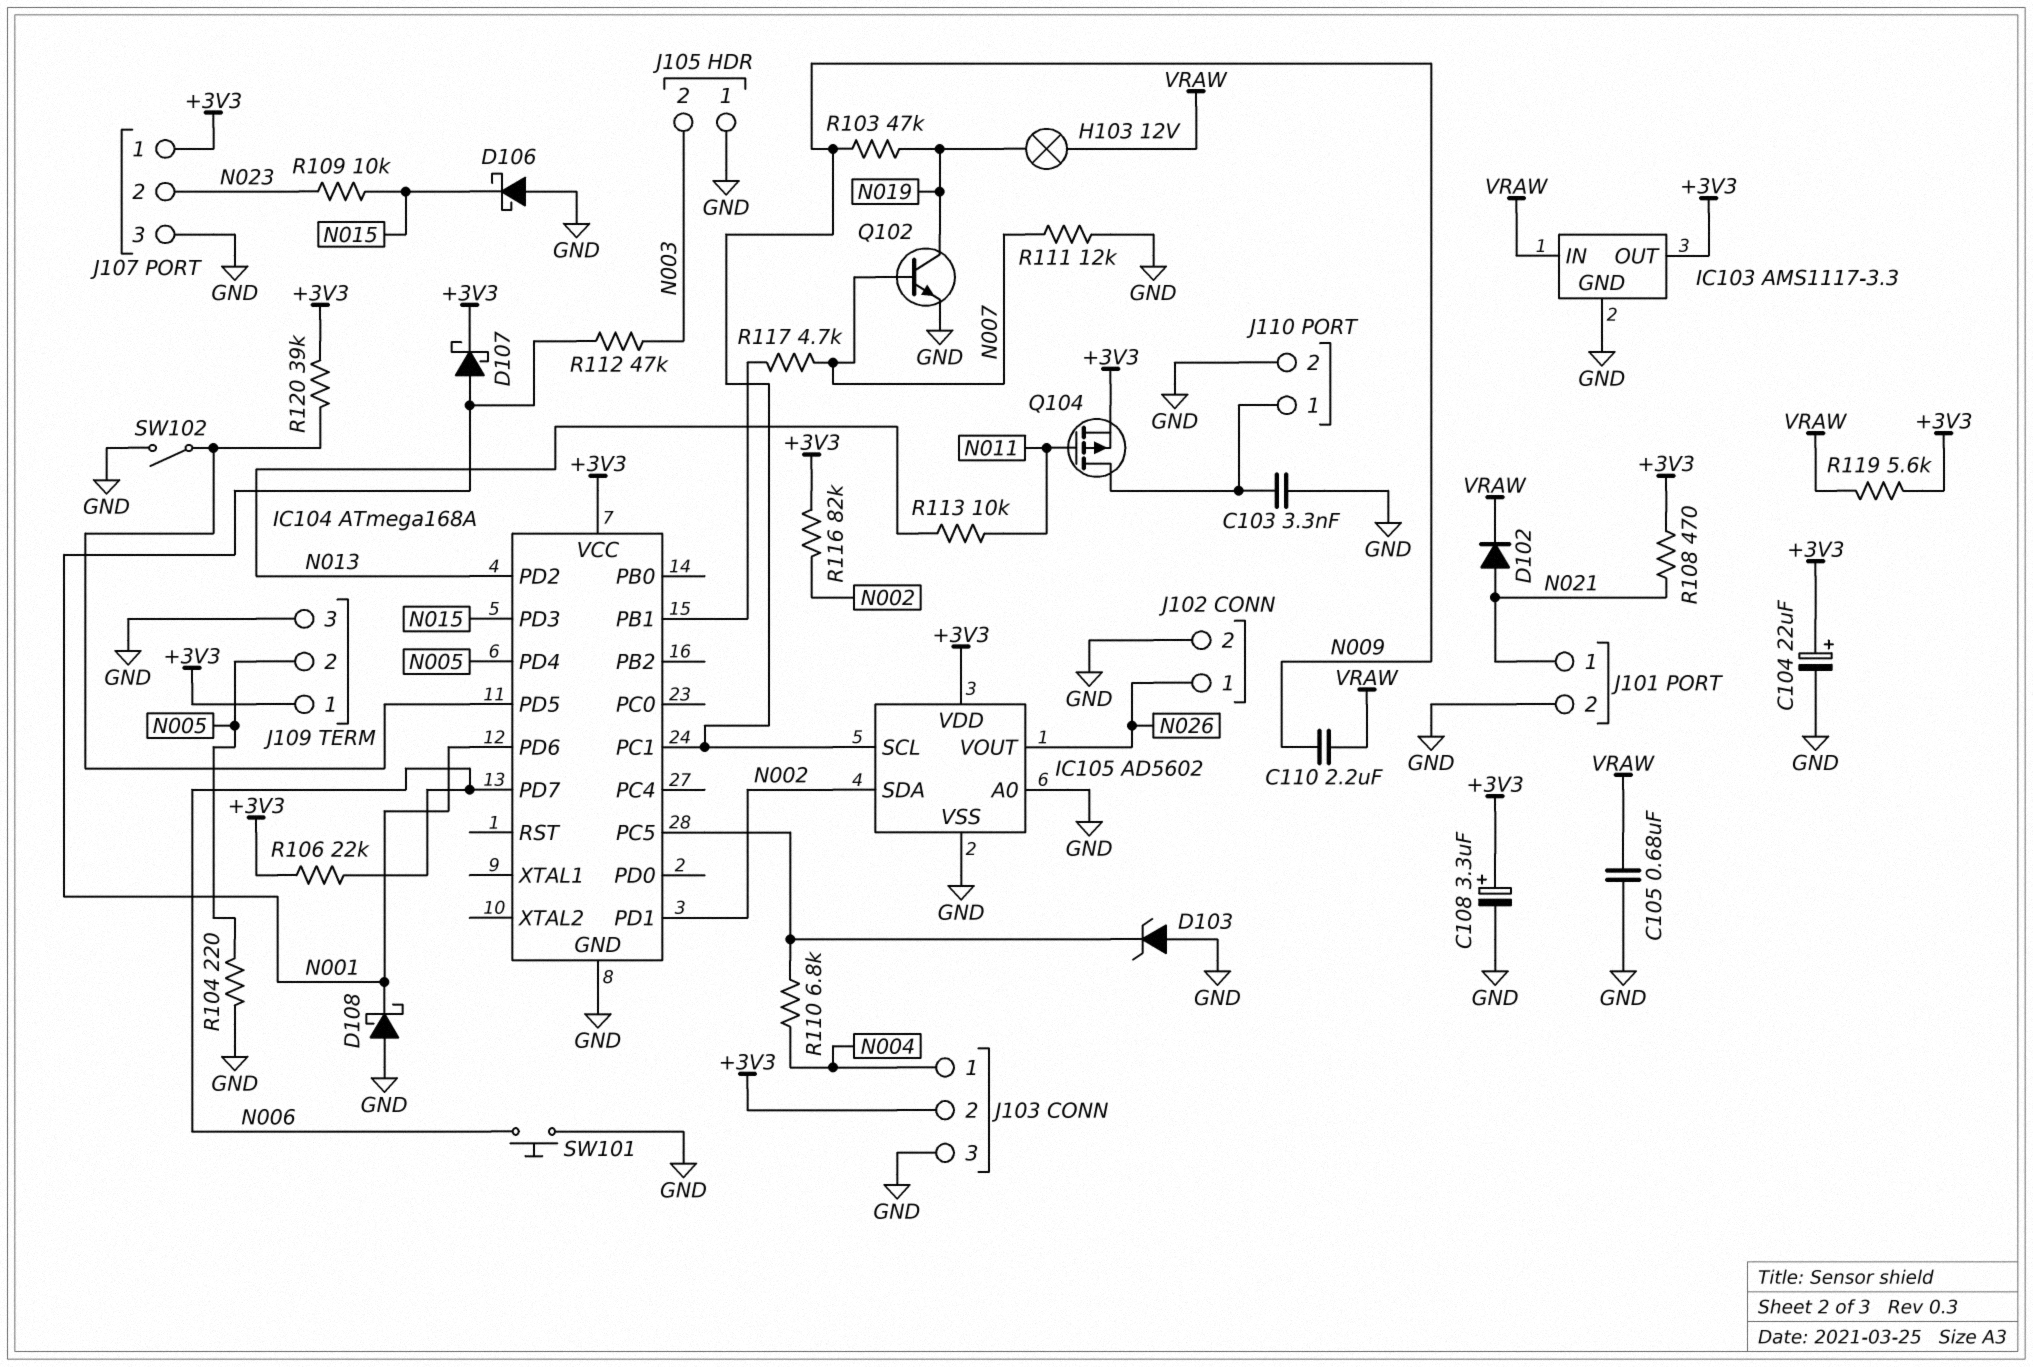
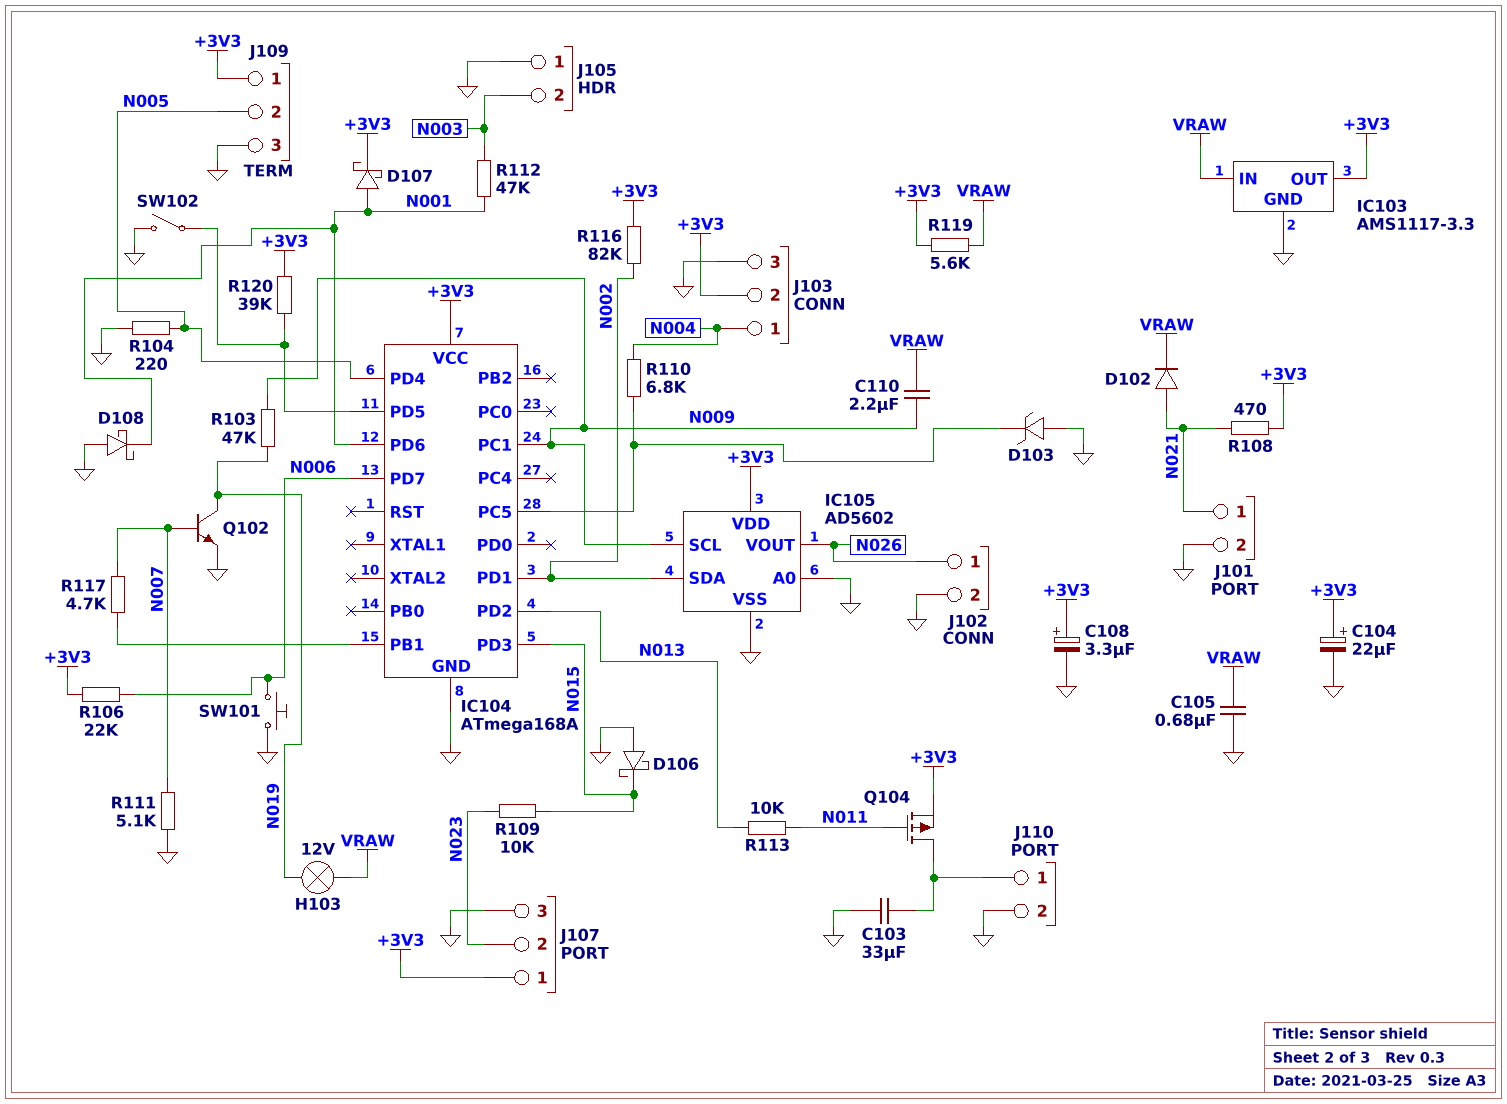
C103: 3.3nF (GND, J110/1) -> 33uF (GND, J110/1)
R111: 12k (GND, N007) -> 5.1k (GND, N007)

